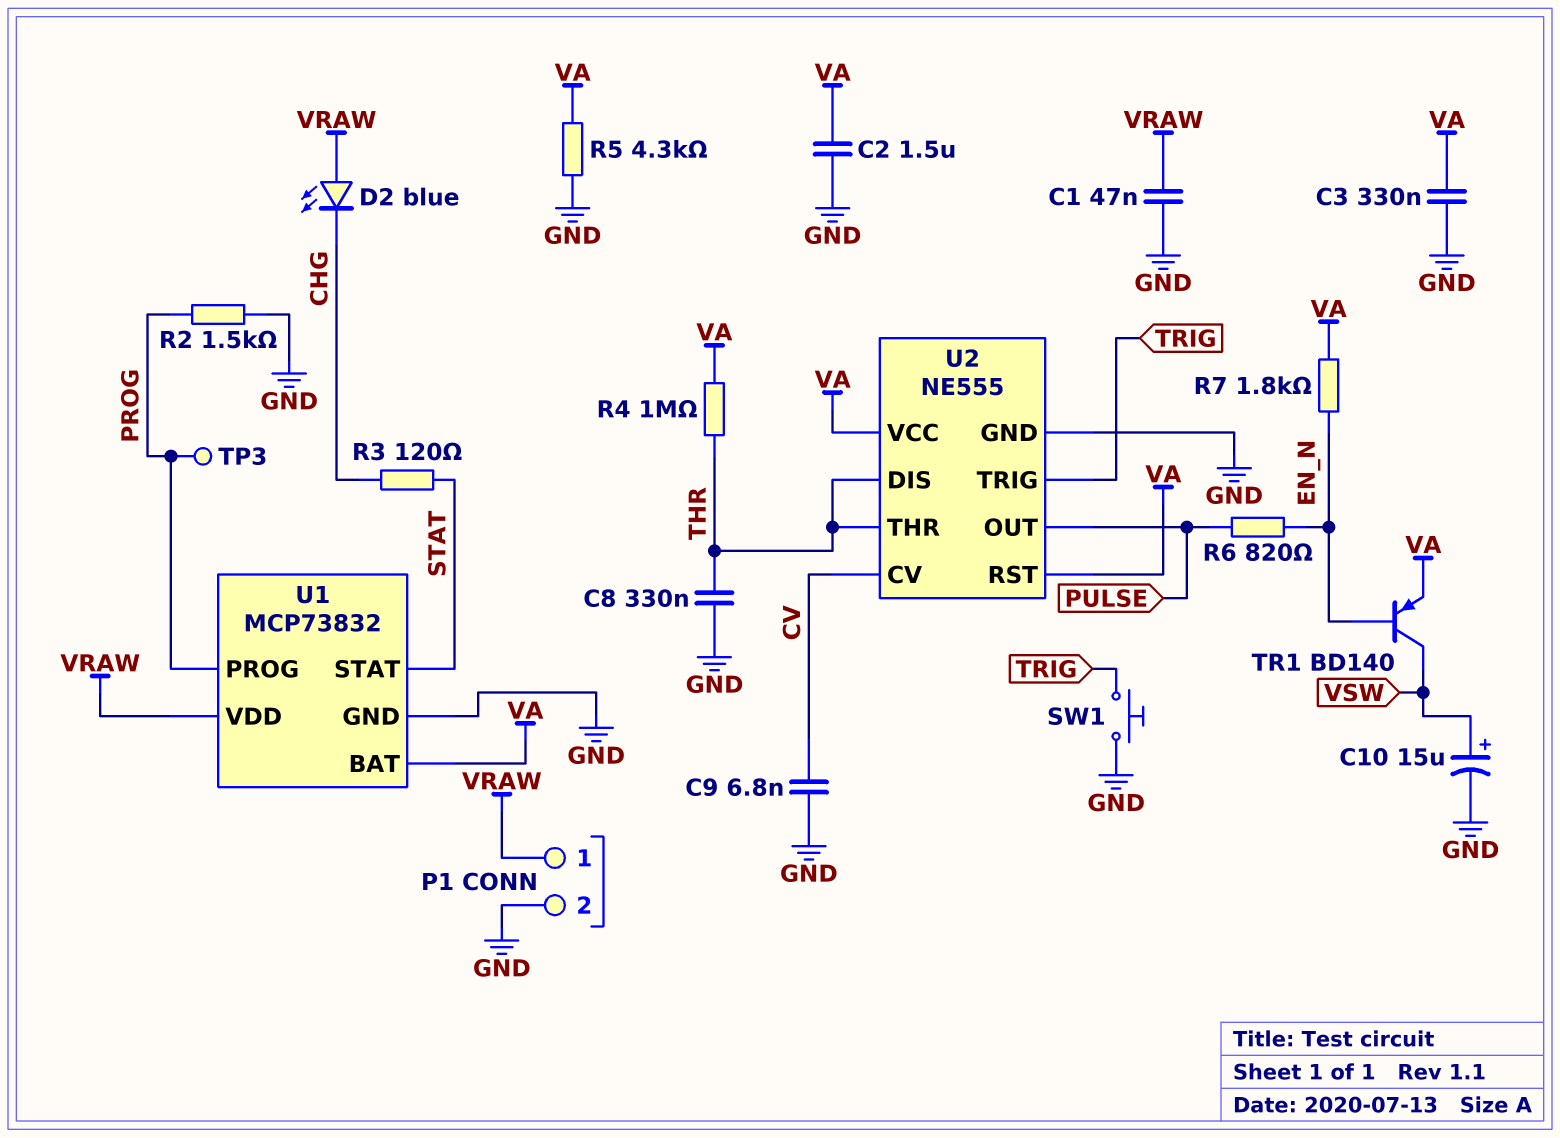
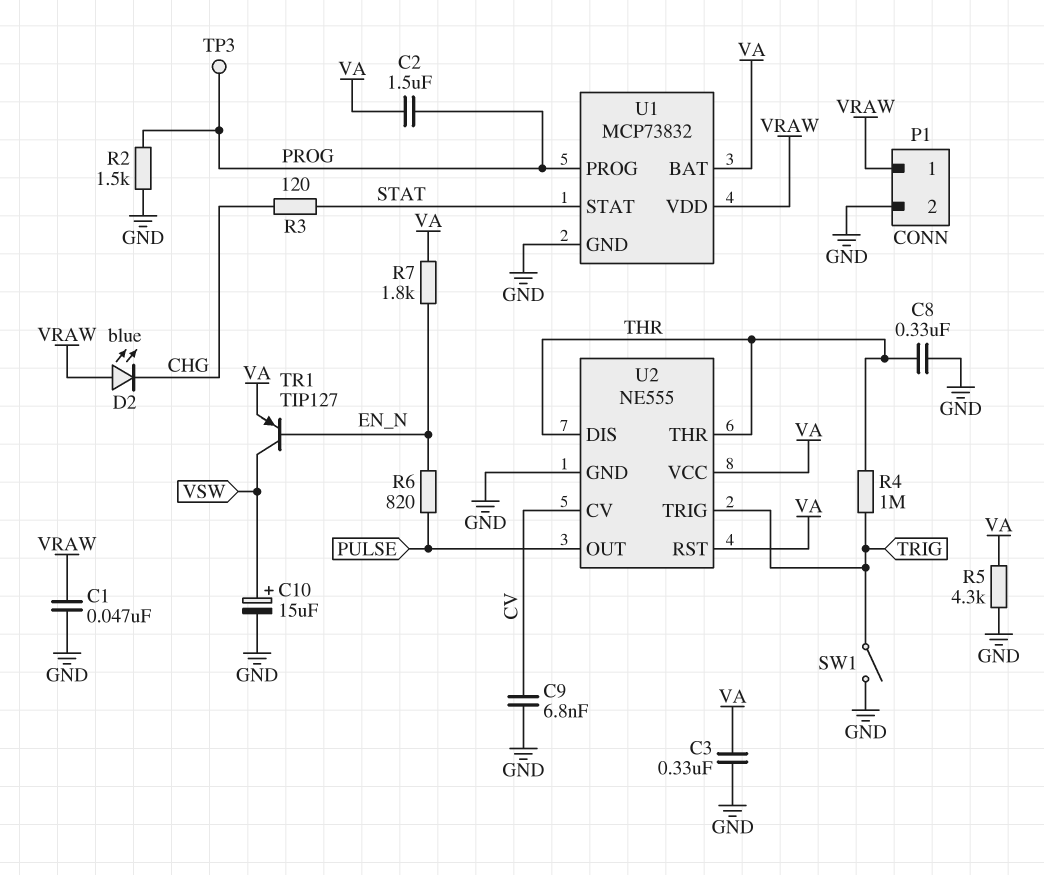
C2: 1.5uF (GND, VA) -> 1.5uF (PROG, VA)
R4: 1M (THR, VA) -> 1M (THR, TRIG)
SW1: button (GND, TRIG) -> switch (GND, TRIG)
TR1: PNP BD140 (B EN_N, C VSW, E VA) -> PNP TIP127 (B EN_N, C VSW, E VA)

